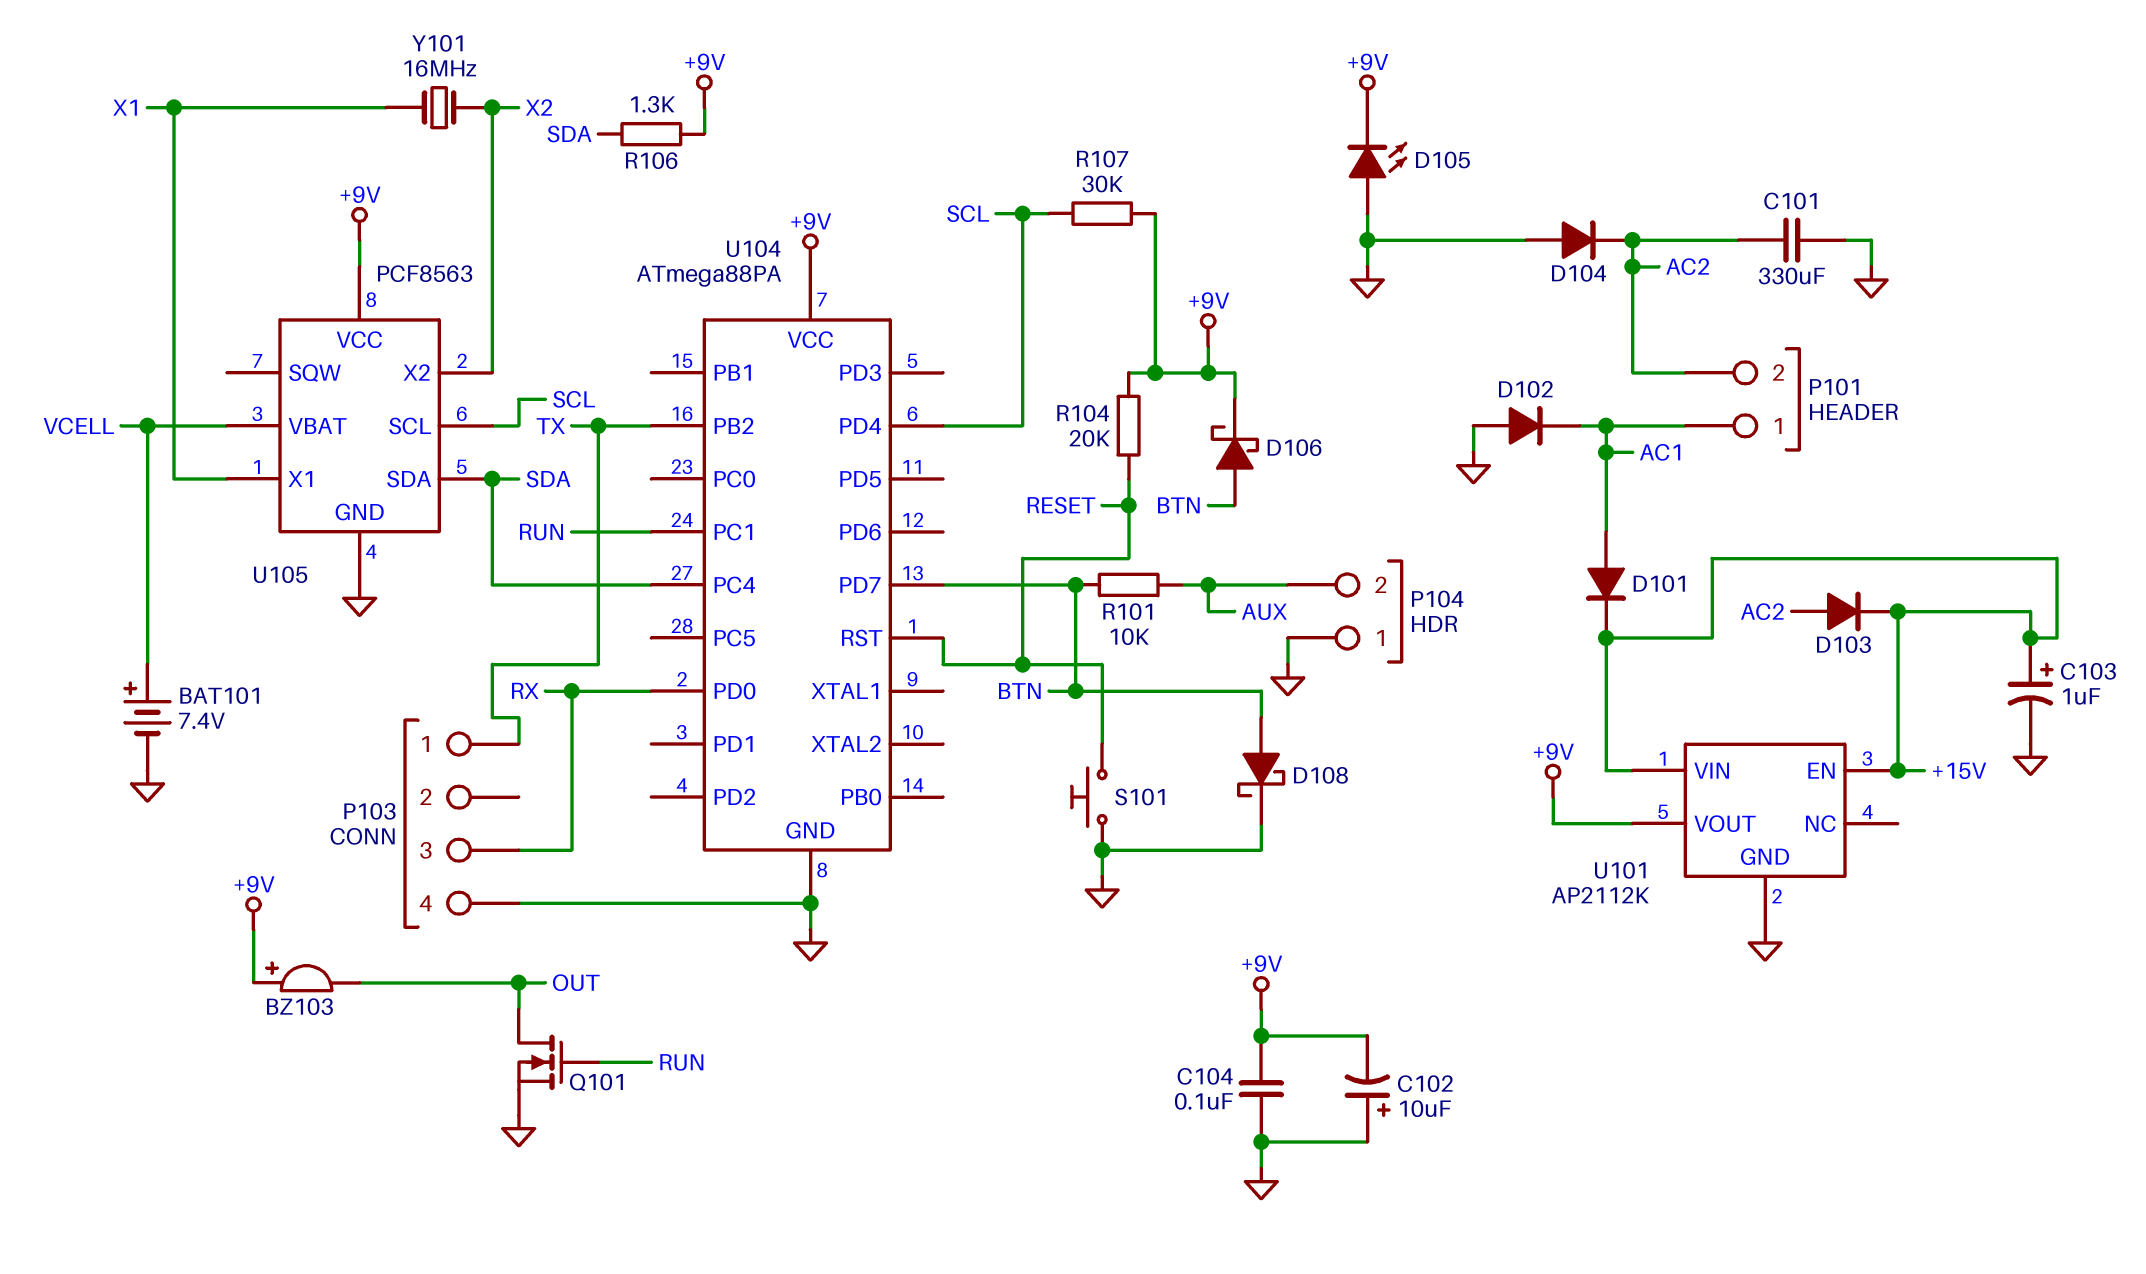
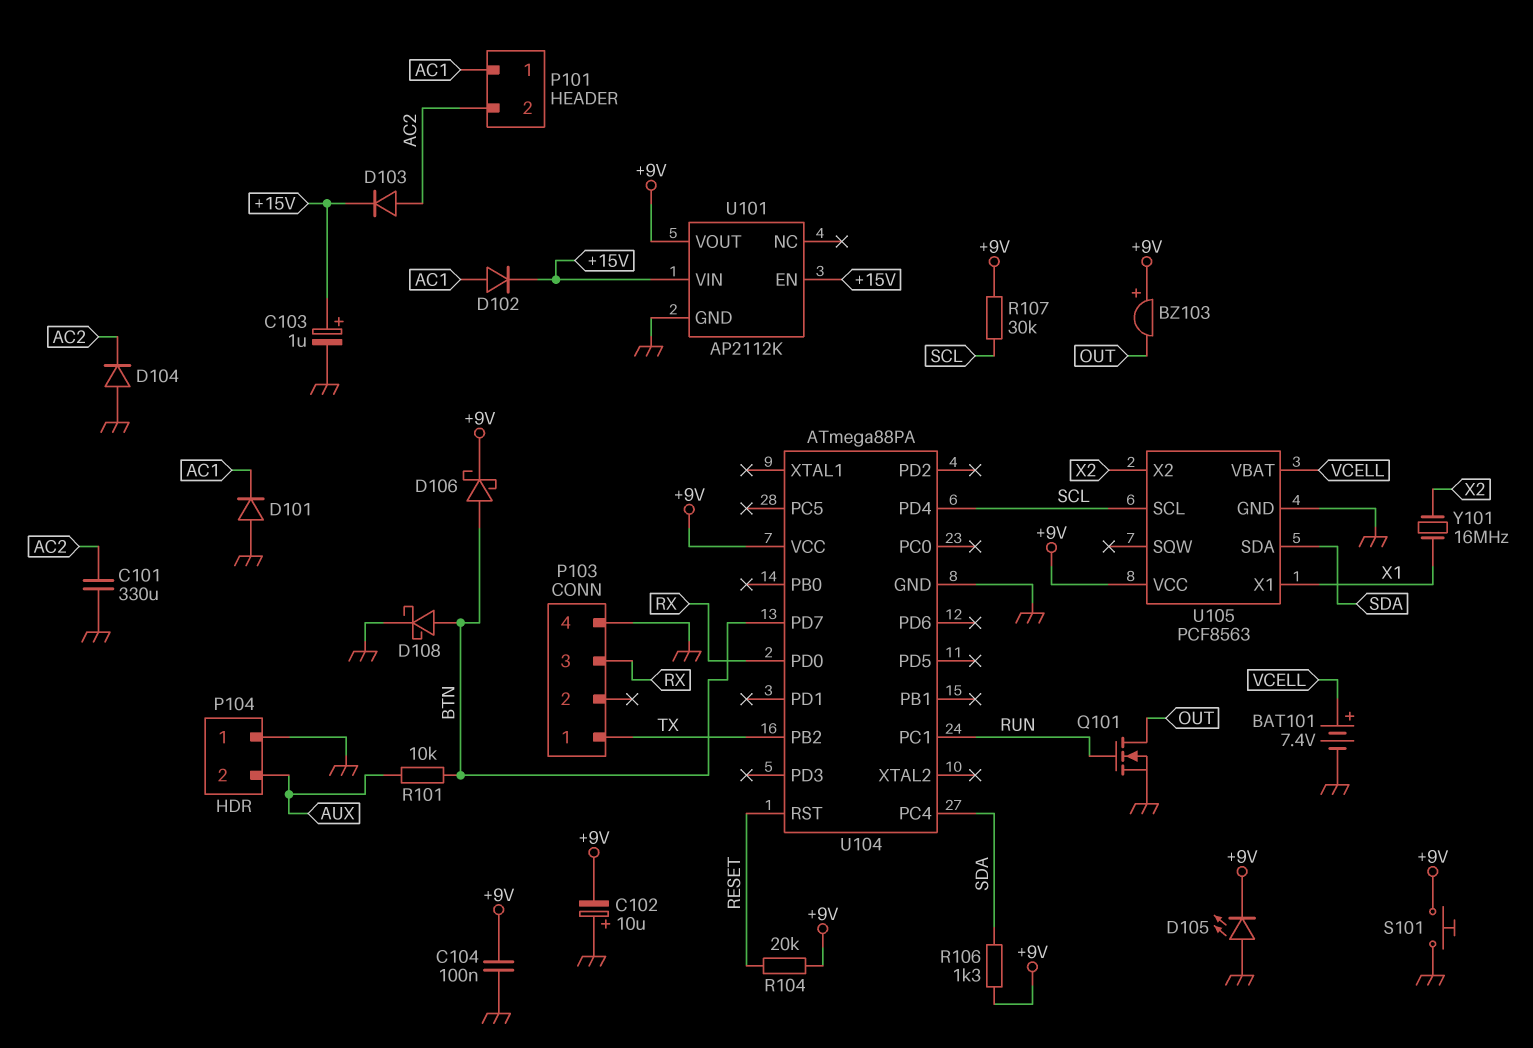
D101: diode (A AC1, K +15V) -> diode (A GND, K AC1)
D102: diode (A GND, K AC1) -> diode (A AC1, K +15V)
S101: button (GND, RESET) -> button (+9V, GND)

